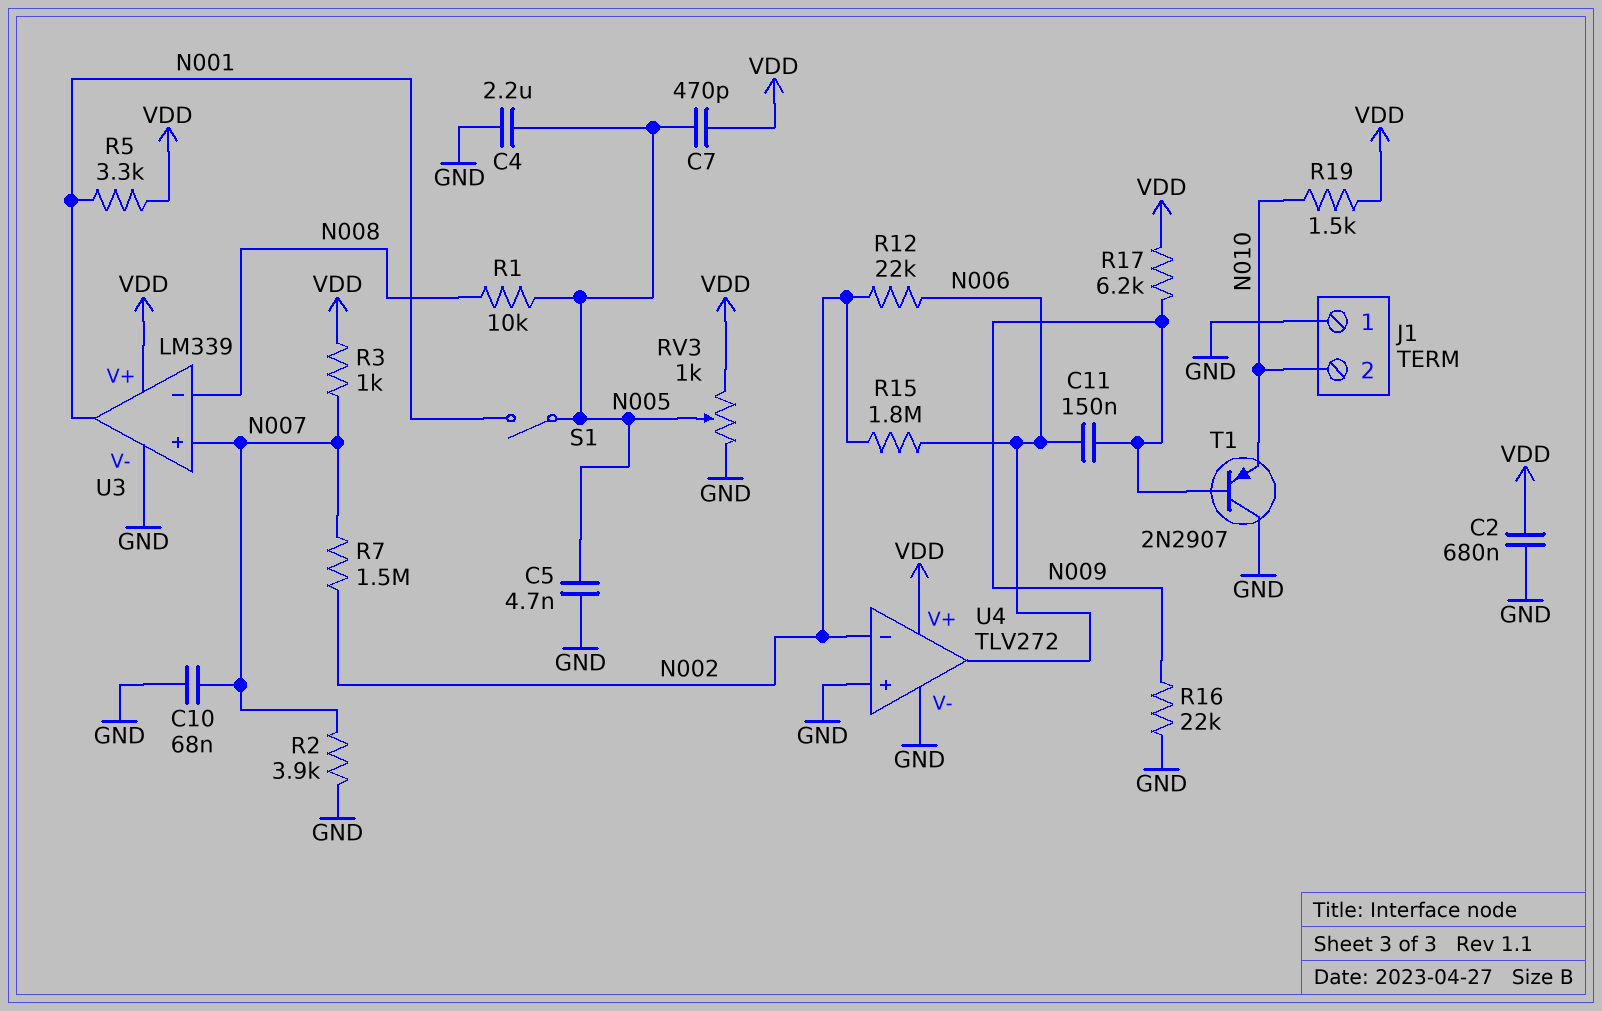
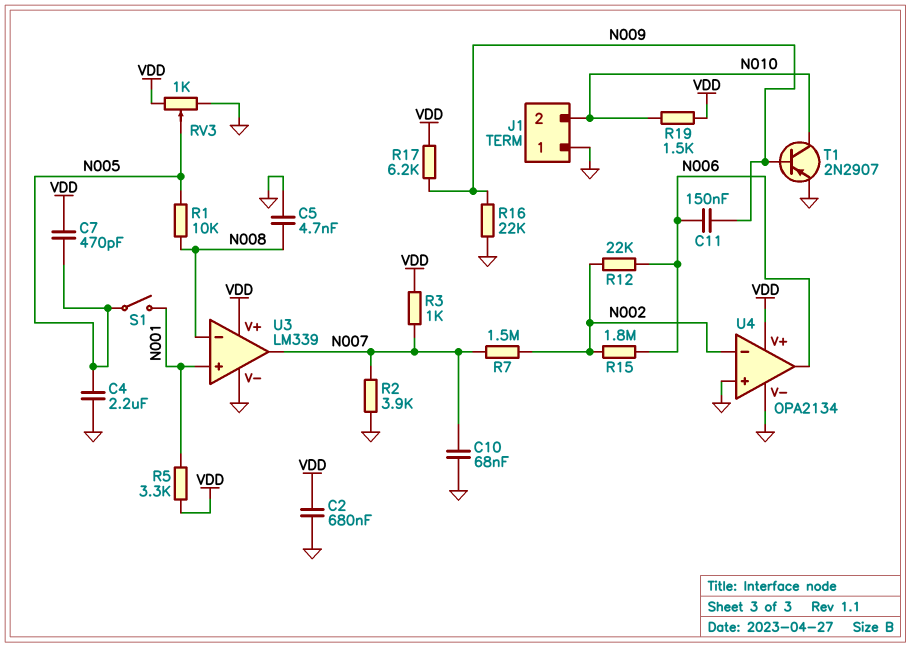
C5: 4.7nF (GND, N005) -> 4.7nF (GND, N008)
T1: PNP 2N2907 (B N009, C GND, E N010) -> PNP 2N2907 (B N009, C N010, E GND)
U3 pin in+: N007 -> N001
U3 pin out: N001 -> N007
U4: TLV272 -> OPA2134

